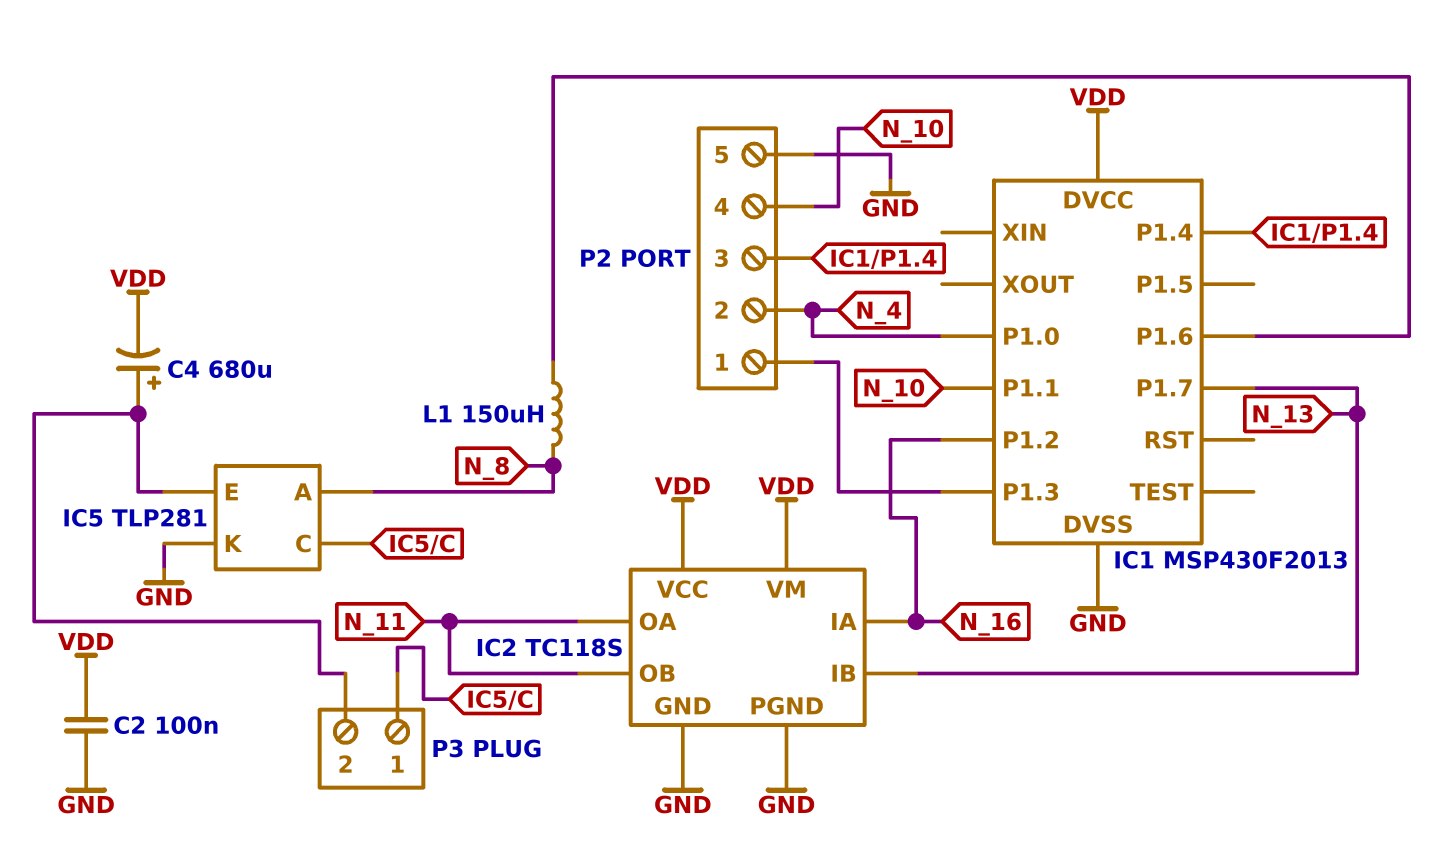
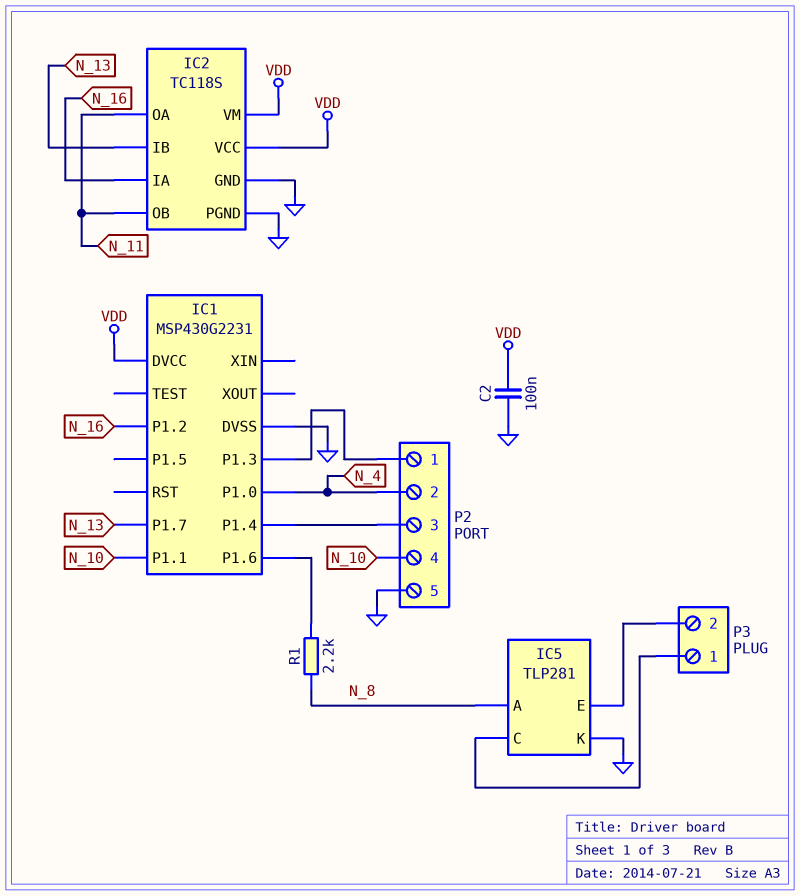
C4: 680uF (plus IC5/E, minus VDD) -> none
IC1: MSP430F2013 -> MSP430G2231
L1: 150uH (IC1/P1.6, N_8) -> none
R1: none -> 2.2k (IC1/P1.6, N_8)

